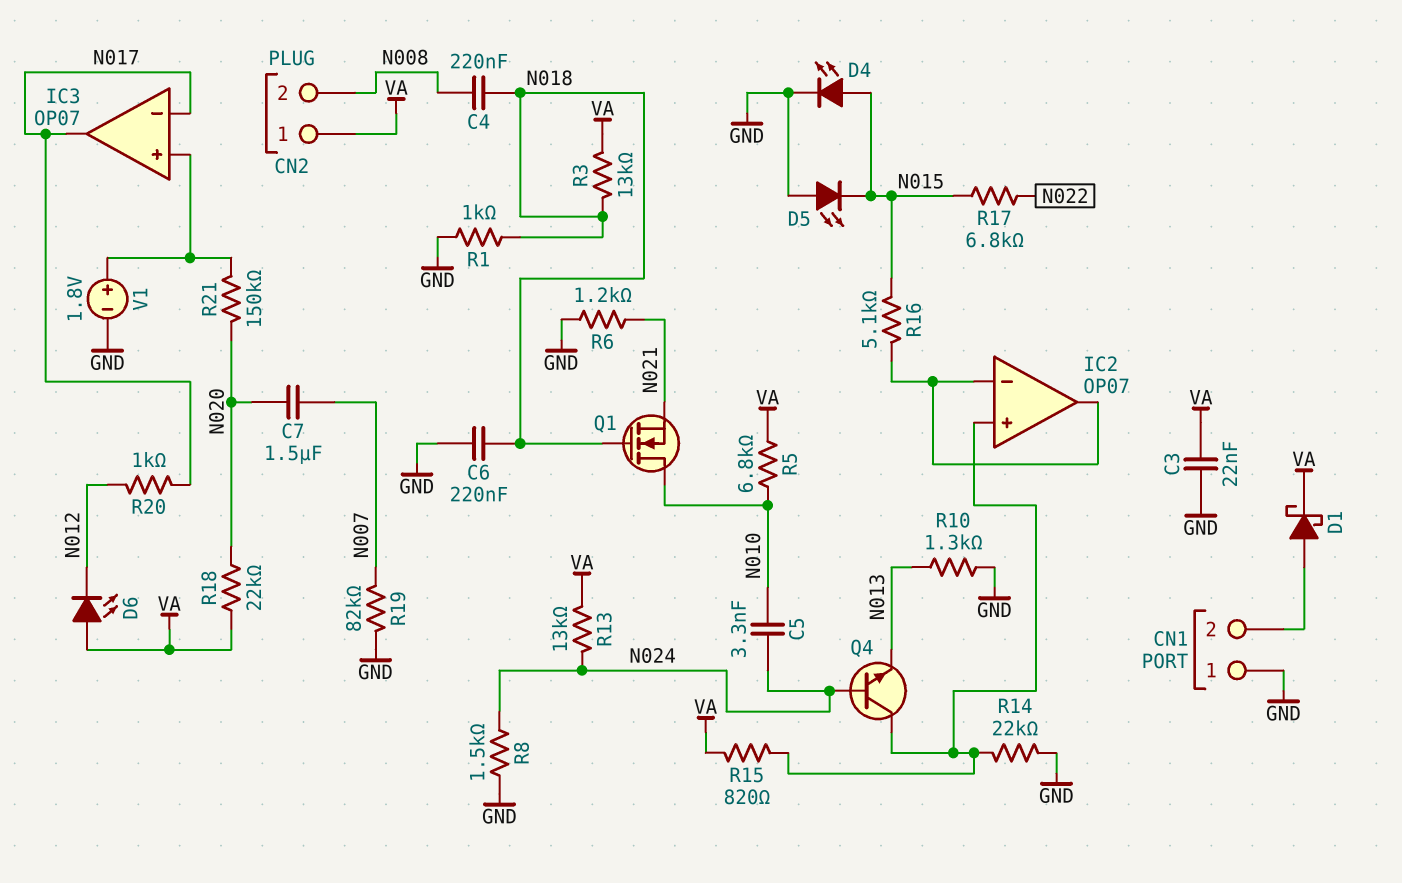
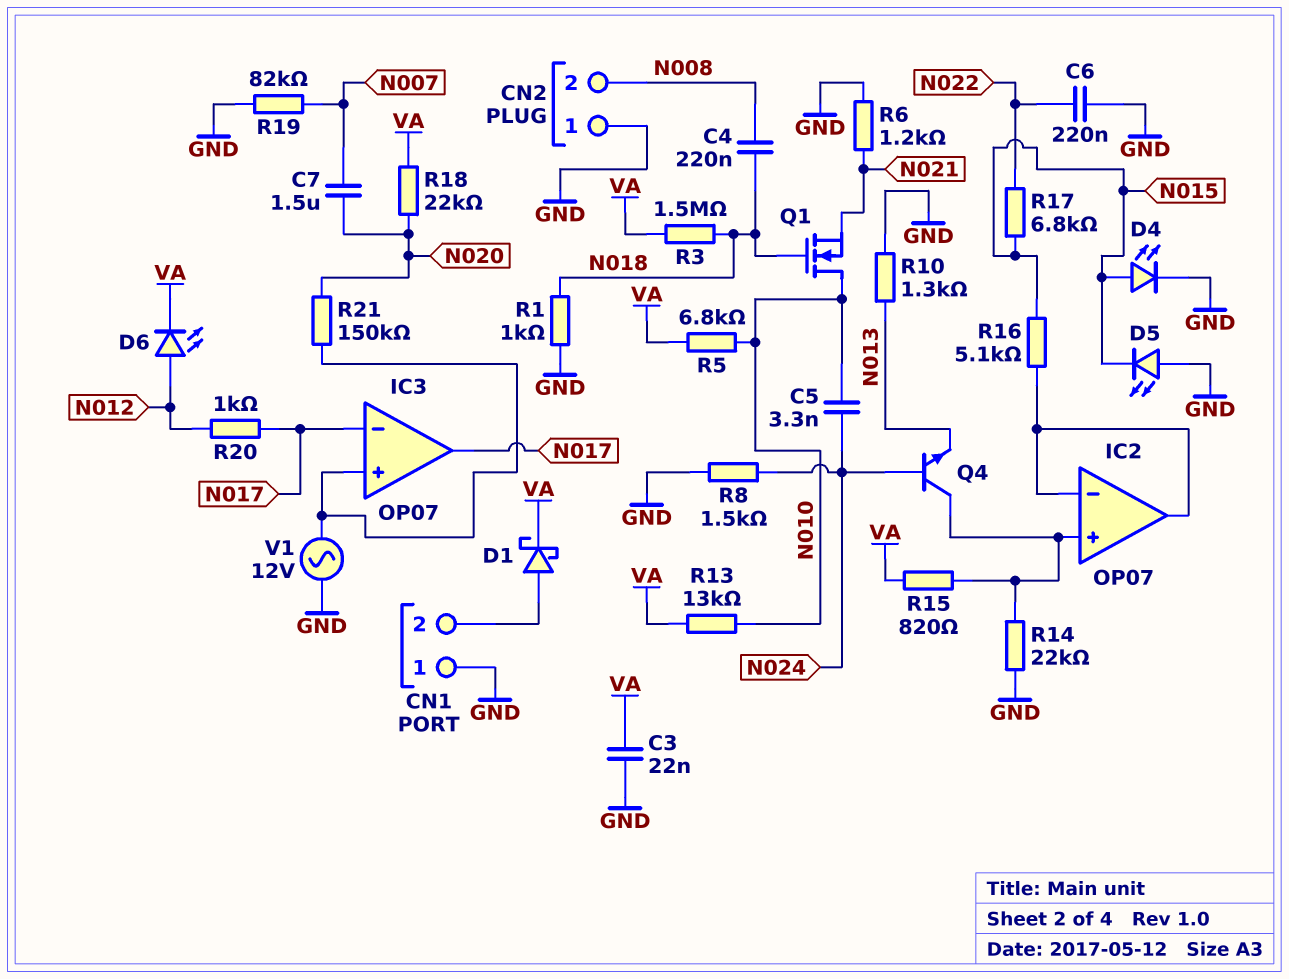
C6: 220nF (GND, N018) -> 220nF (GND, N022)
CN2 pin 1: VA -> GND
D6: LED (A VA, K N012) -> LED (A N012, K VA)
R3: 13k (N018, VA) -> 1.5M (N018, VA)
R13: 13k (N024, VA) -> 13k (N010, VA)
V1: 1.8V (plus IC3/in+, minus GND) -> AC 12V (GND, IC3/in+)

